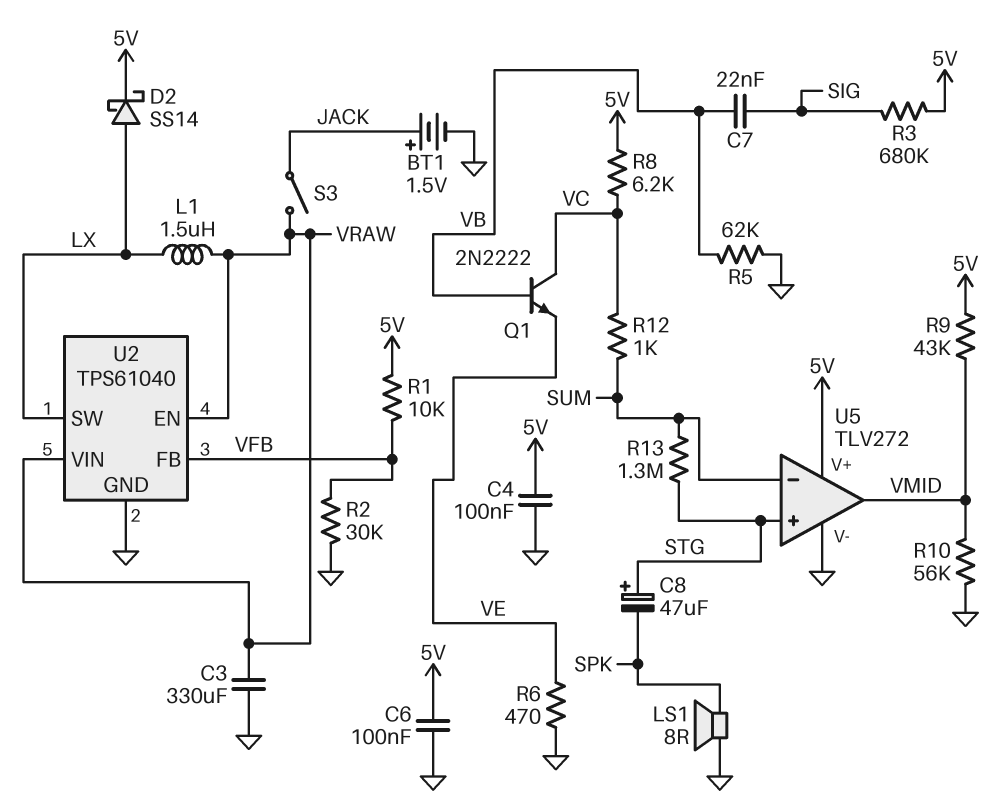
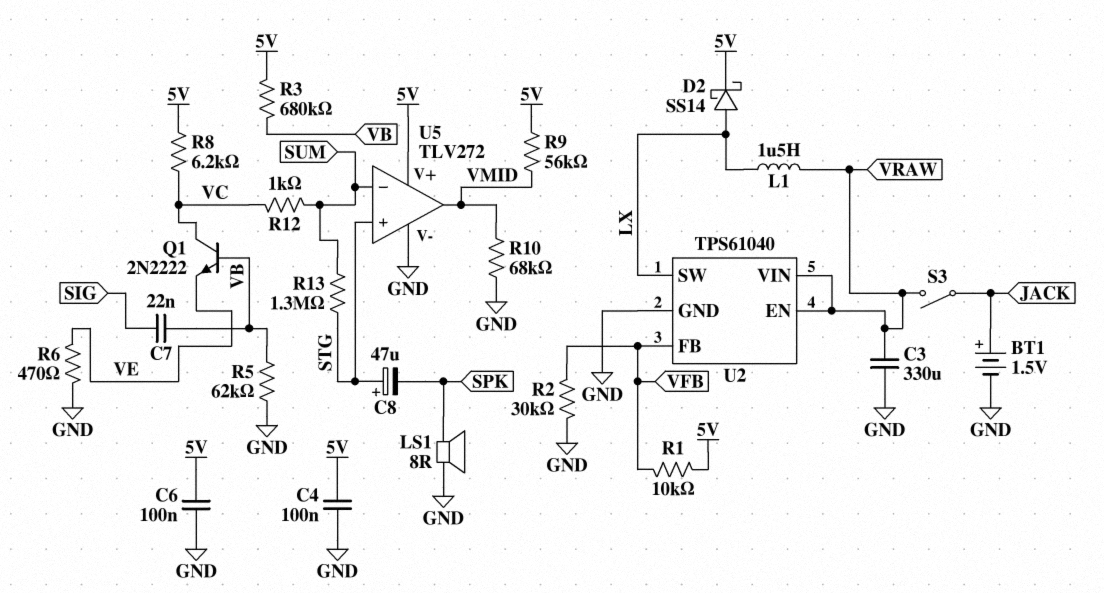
R3: 680k (5V, SIG) -> 680k (5V, VB)
R9: 43k (5V, VMID) -> 56k (5V, VMID)
R10: 56k (GND, VMID) -> 68k (GND, VMID)

